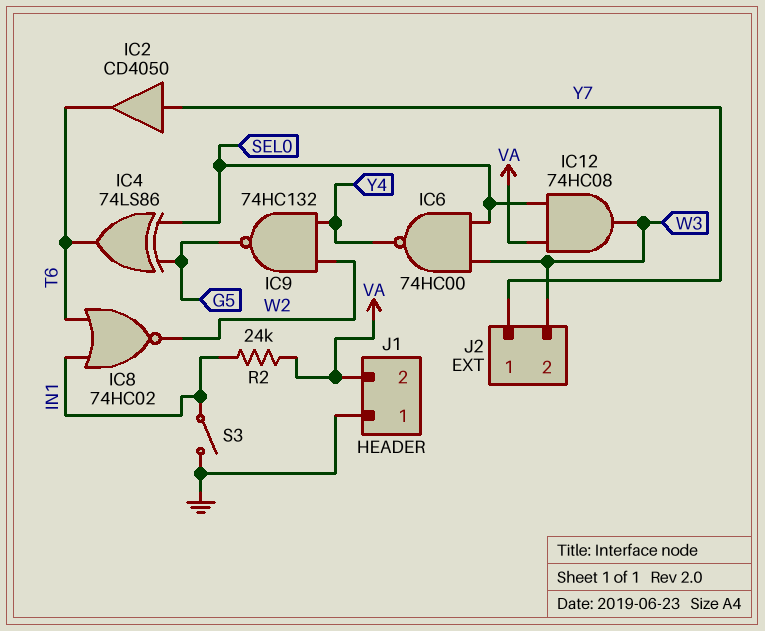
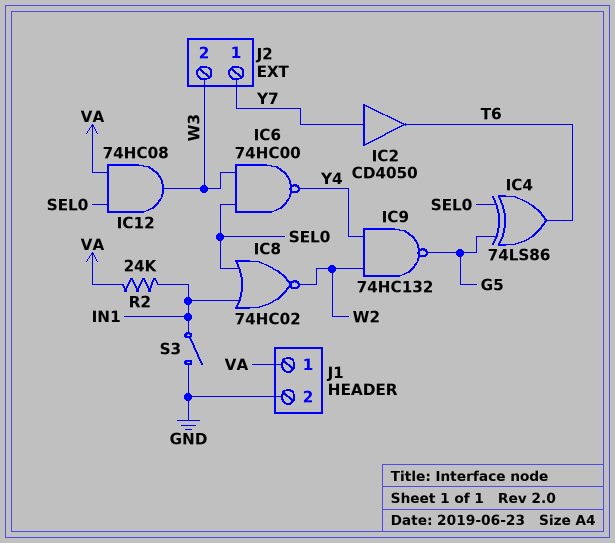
IC8: NOR 74HC02 (in IN1, in T6, out W2) -> NOR 74HC02 (in IN1, in SEL0, out W2)
J1 pin 1: GND -> VA
J1 pin 2: VA -> GND

